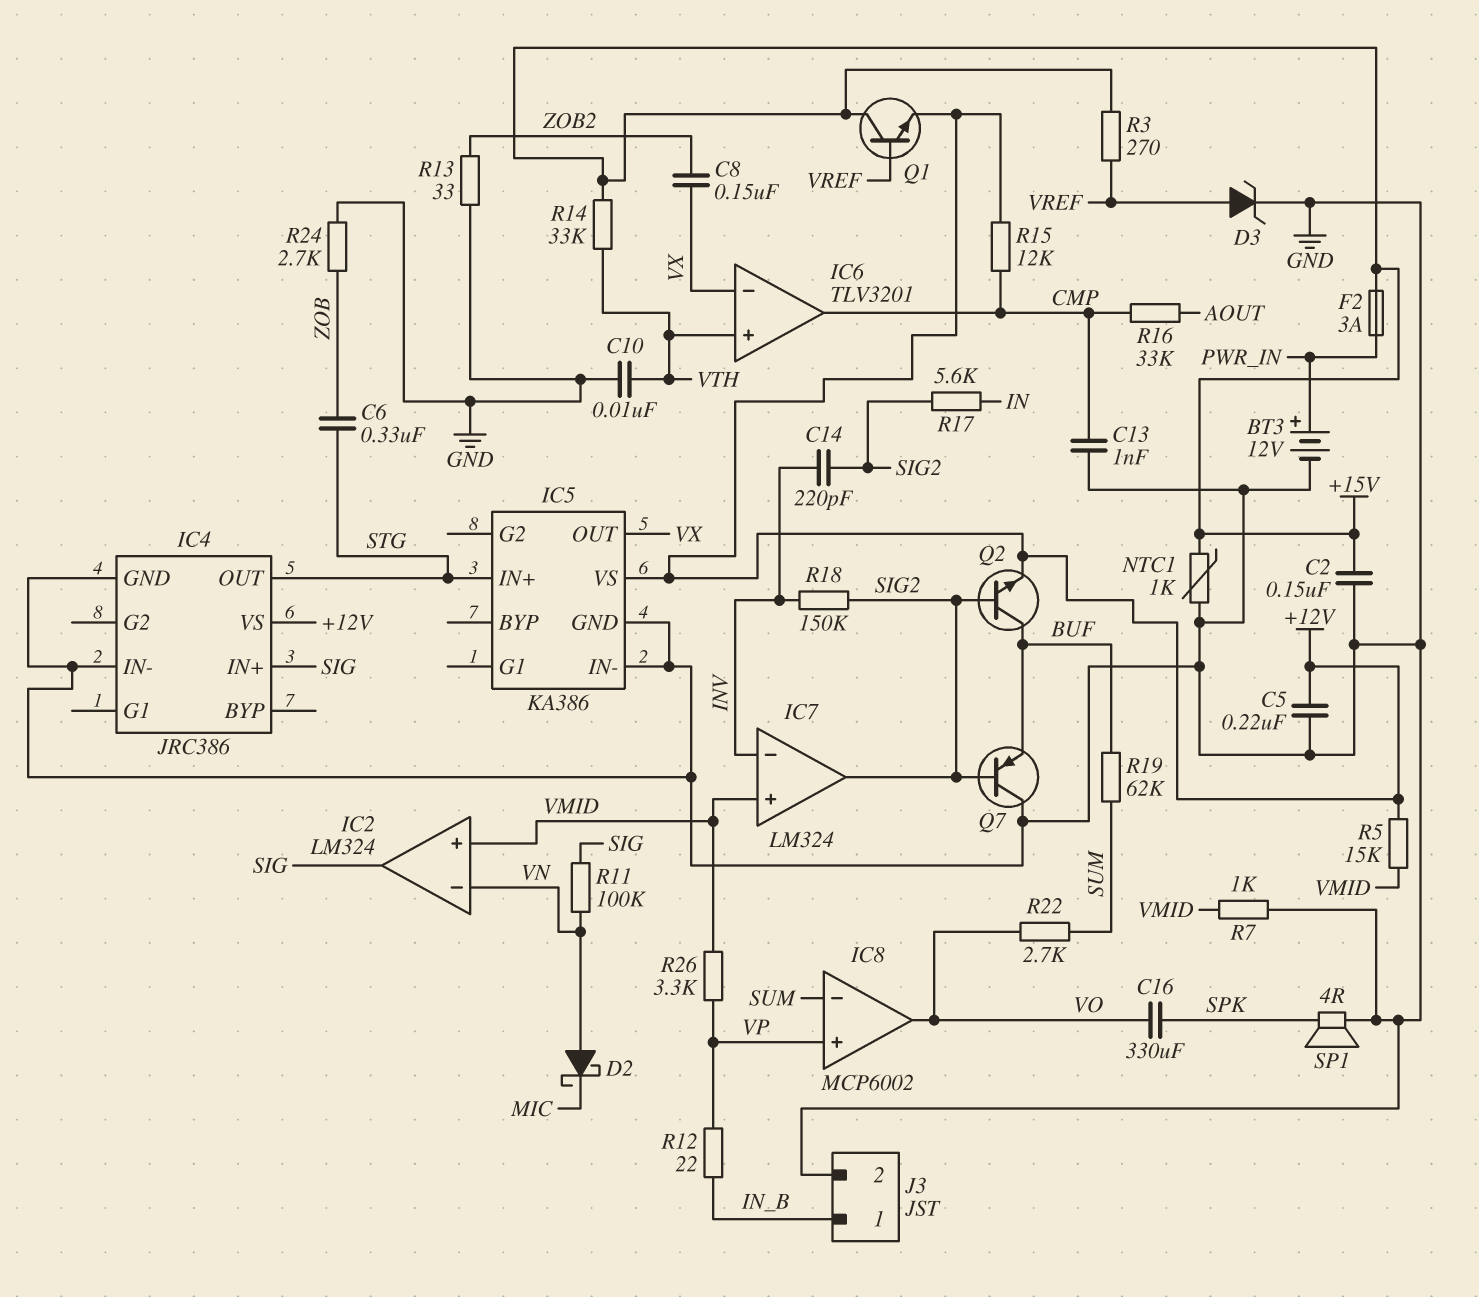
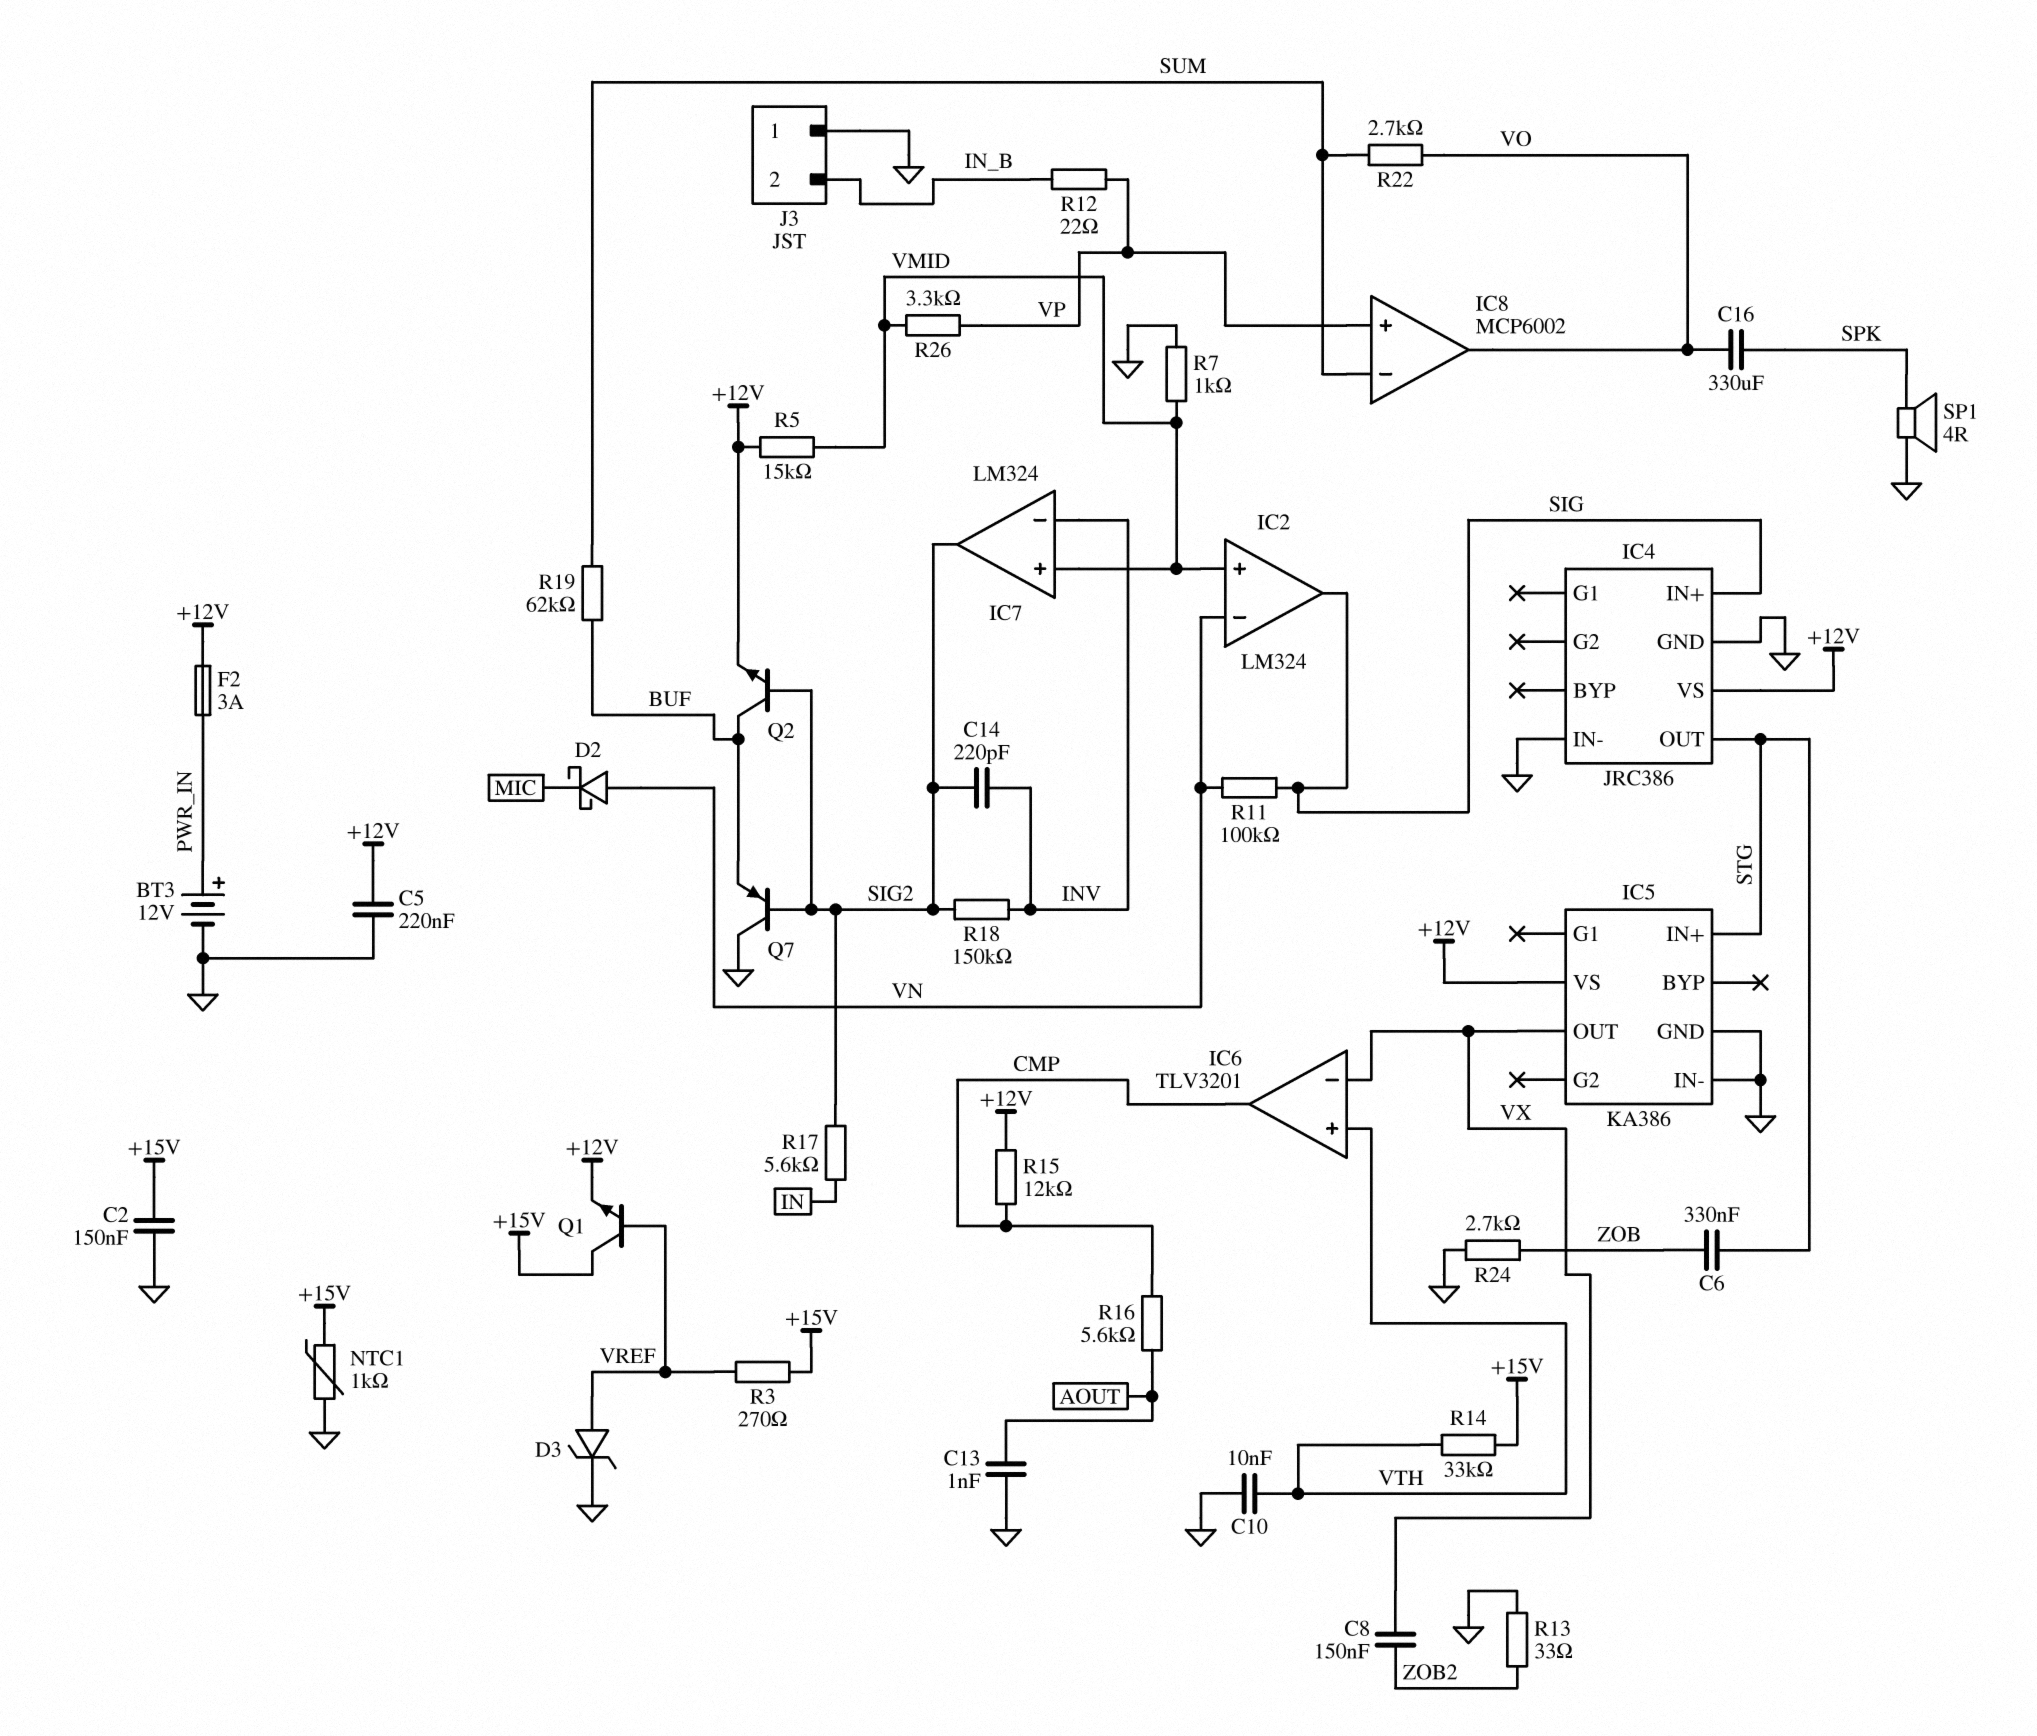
C13: 1nF (CMP, GND) -> 1nF (AOUT, GND)
F2: 3A (+15V, PWR_IN) -> 3A (+12V, PWR_IN)
J3 pin 1: IN_B -> GND
J3 pin 2: GND -> IN_B
R16: 33k (AOUT, CMP) -> 5.6k (AOUT, CMP)

